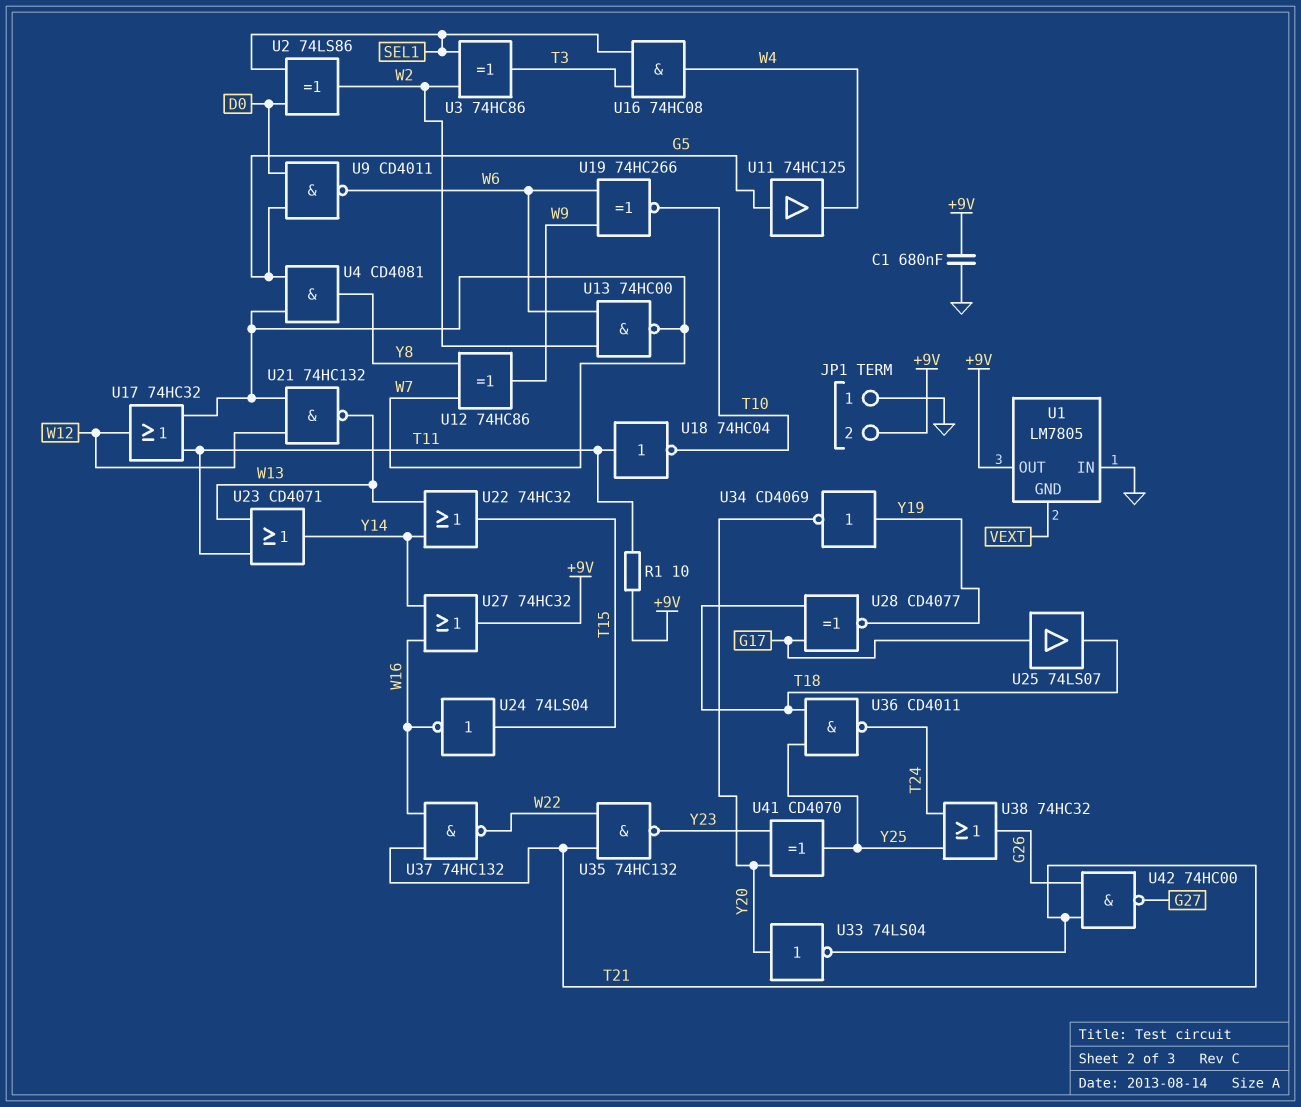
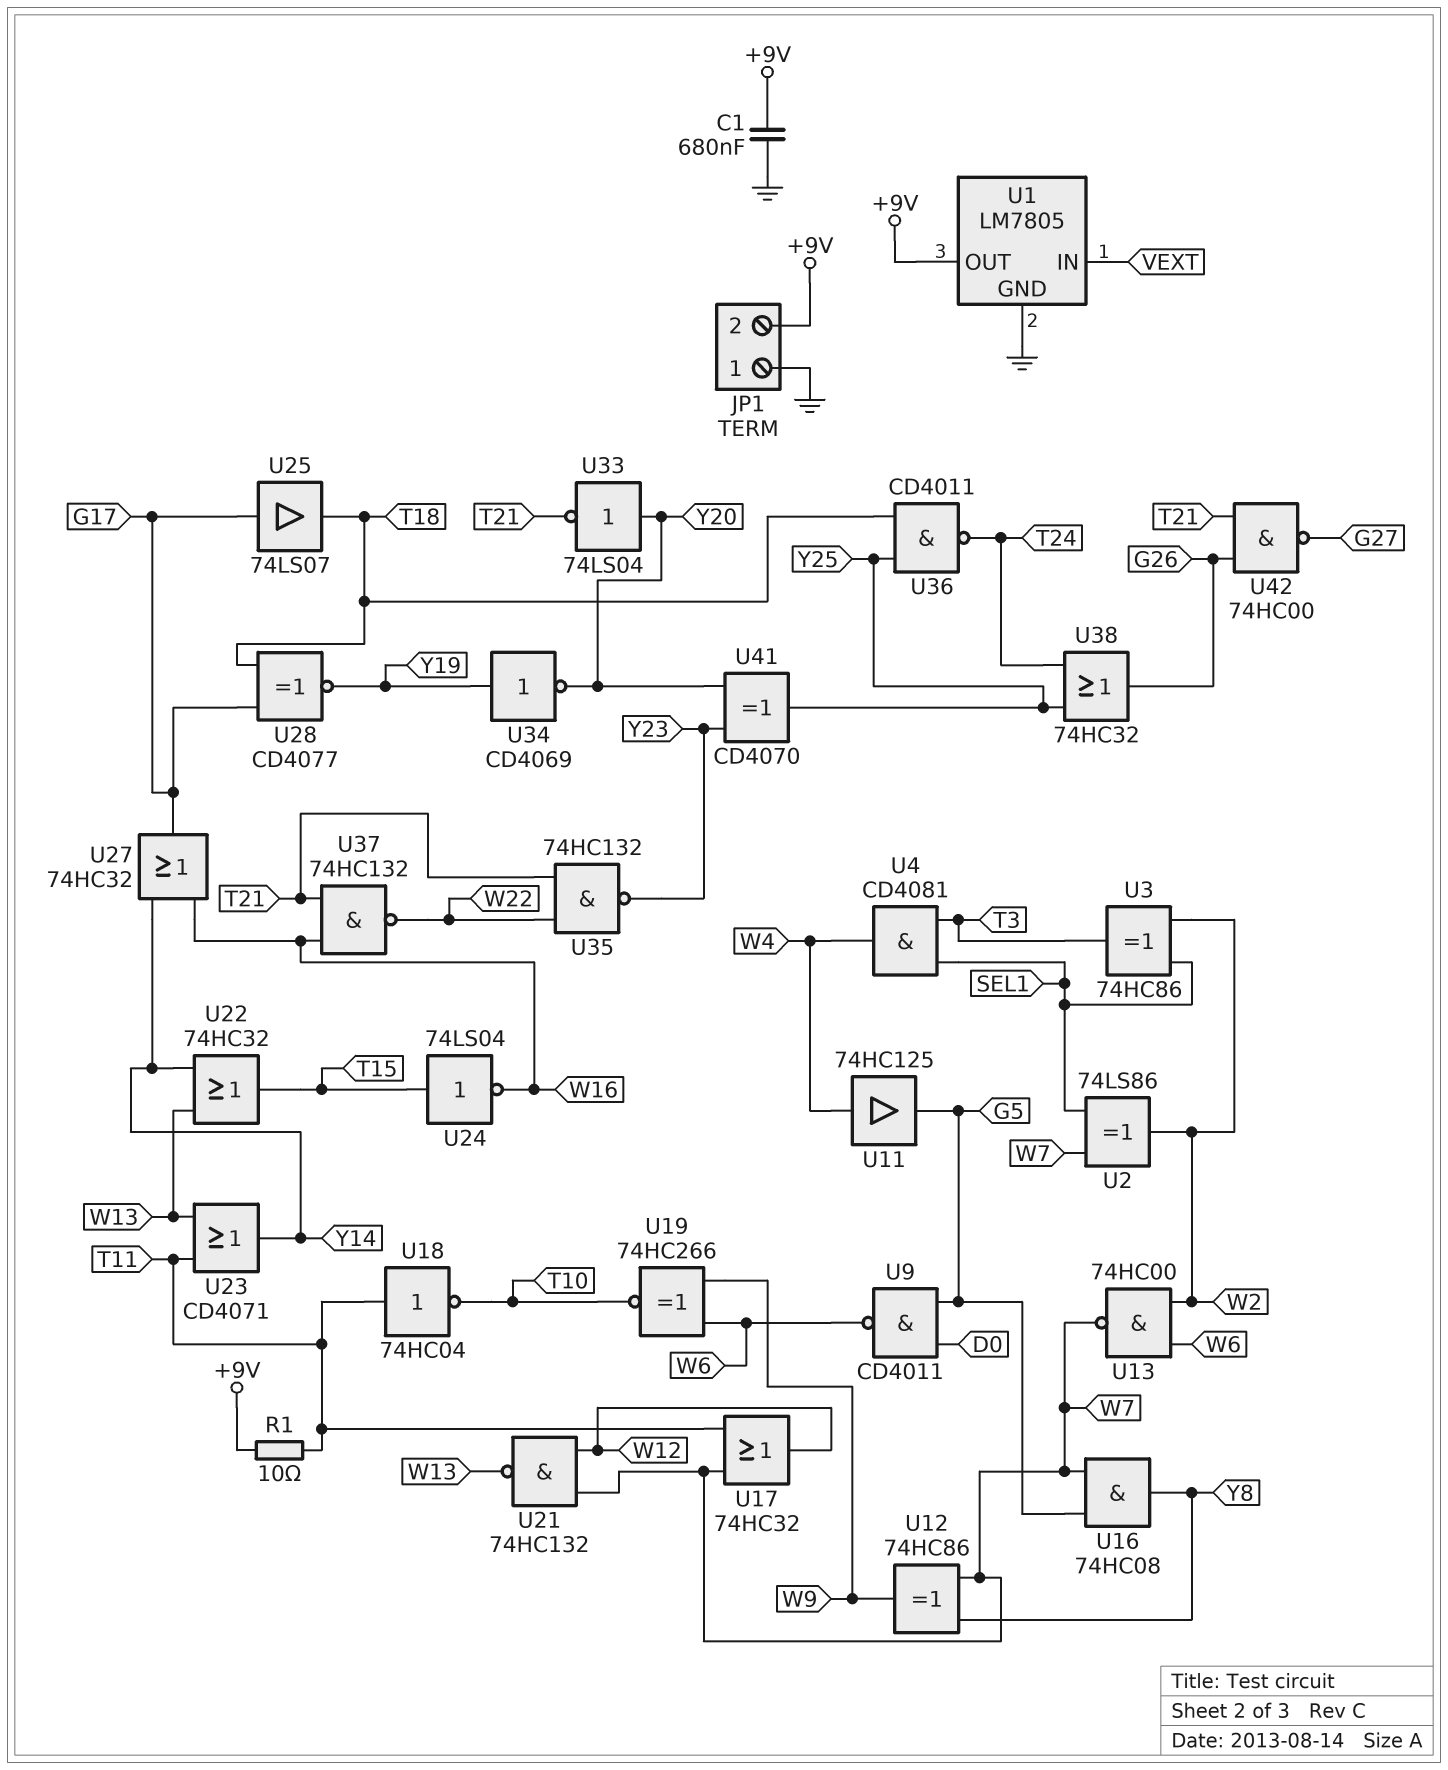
U1 pin GND: VEXT -> GND
U1 pin IN: GND -> VEXT
U2: XOR 74LS86 (in D0, in SEL1, out W2) -> XOR 74LS86 (in SEL1, in W7, out W2)
U4: AND CD4081 (in G5, in W7, out Y8) -> AND CD4081 (in SEL1, in T3, out W4)
U11: buffer 74HC125 (in G5, out W4) -> buffer 74HC125 (in W4, out G5)
U16: AND 74HC08 (in SEL1, in T3, out W4) -> AND 74HC08 (in G5, in W7, out Y8)
U27: OR 74HC32 (in W16, in Y14, out +9V) -> OR 74HC32 (in W16, in Y14, out G17)

